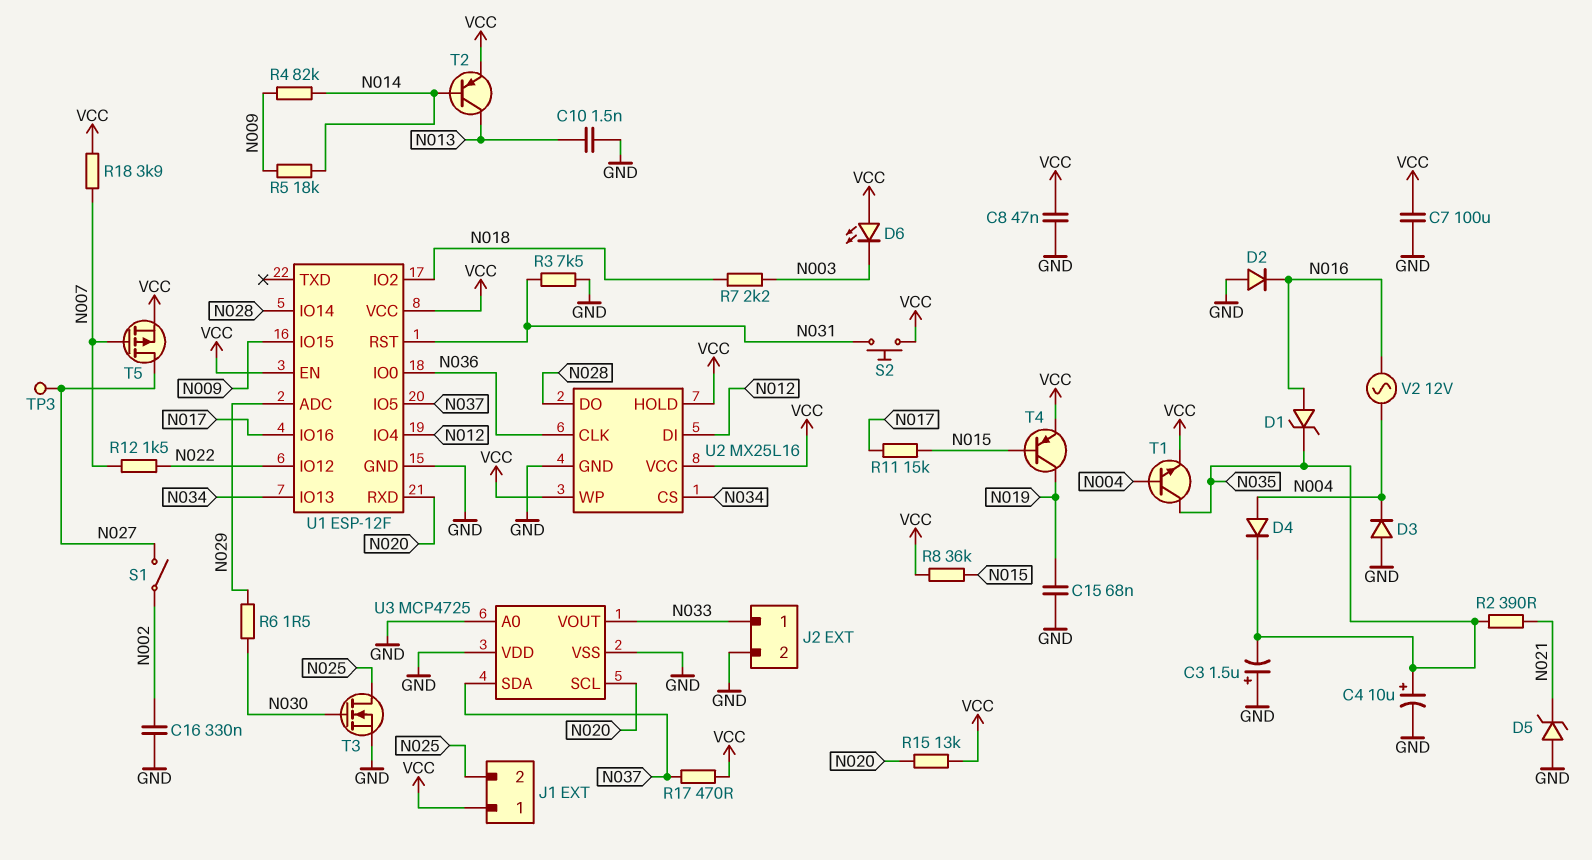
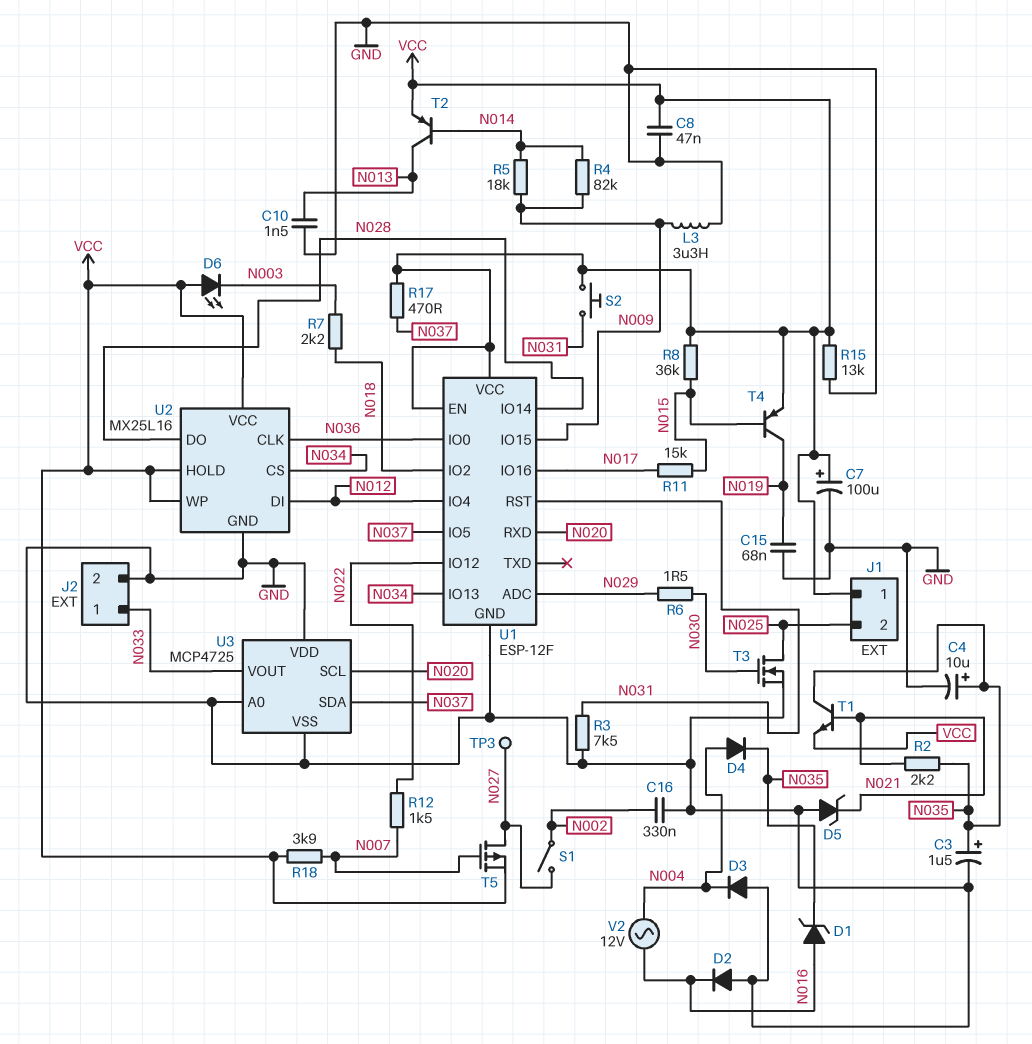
C3: 1.5uF (plus GND, minus N035) -> 1.5uF (plus N035, minus GND)
C7: 100uF (GND, VCC) -> 100uF (plus VCC, minus GND)
L3: none -> 3.3uH (GND, N009)
R2: 390 (N021, N035) -> 2.2k (N021, N035)
R15: 13k (N020, VCC) -> 13k (GND, VCC)
T1: NPN (B N004, C N035, E VCC) -> NPN (B N021, C N035, E VCC)

